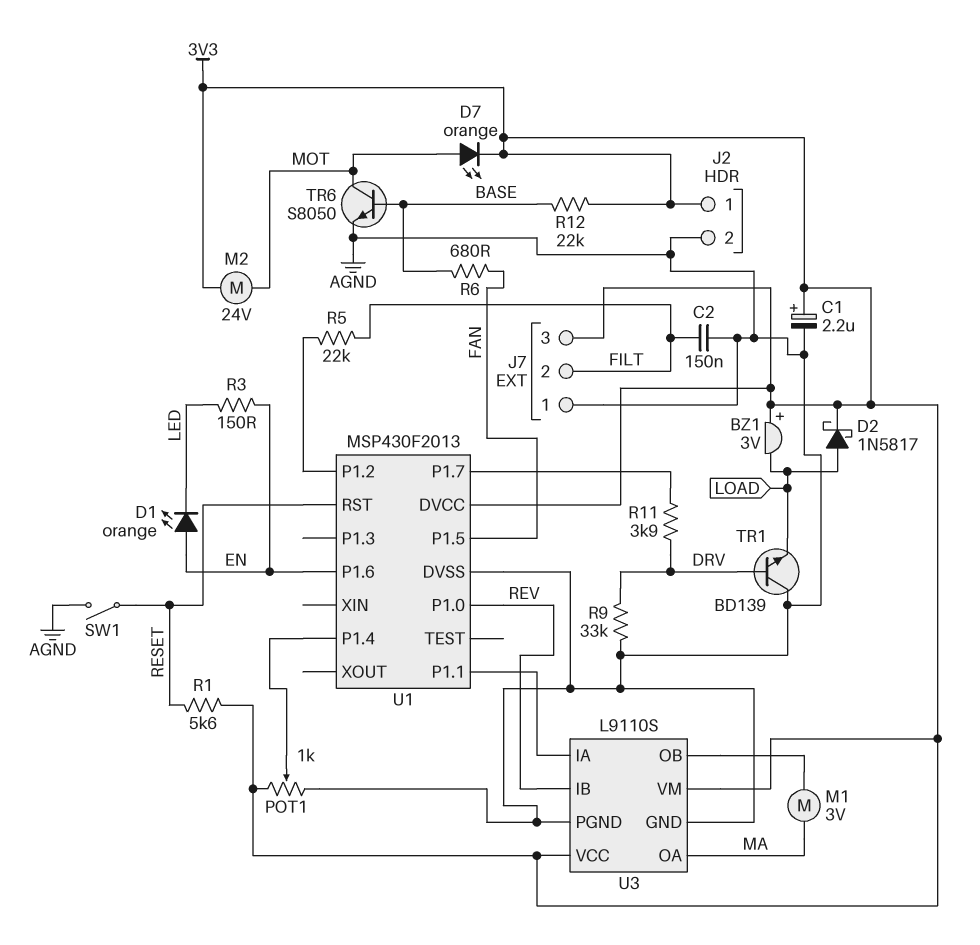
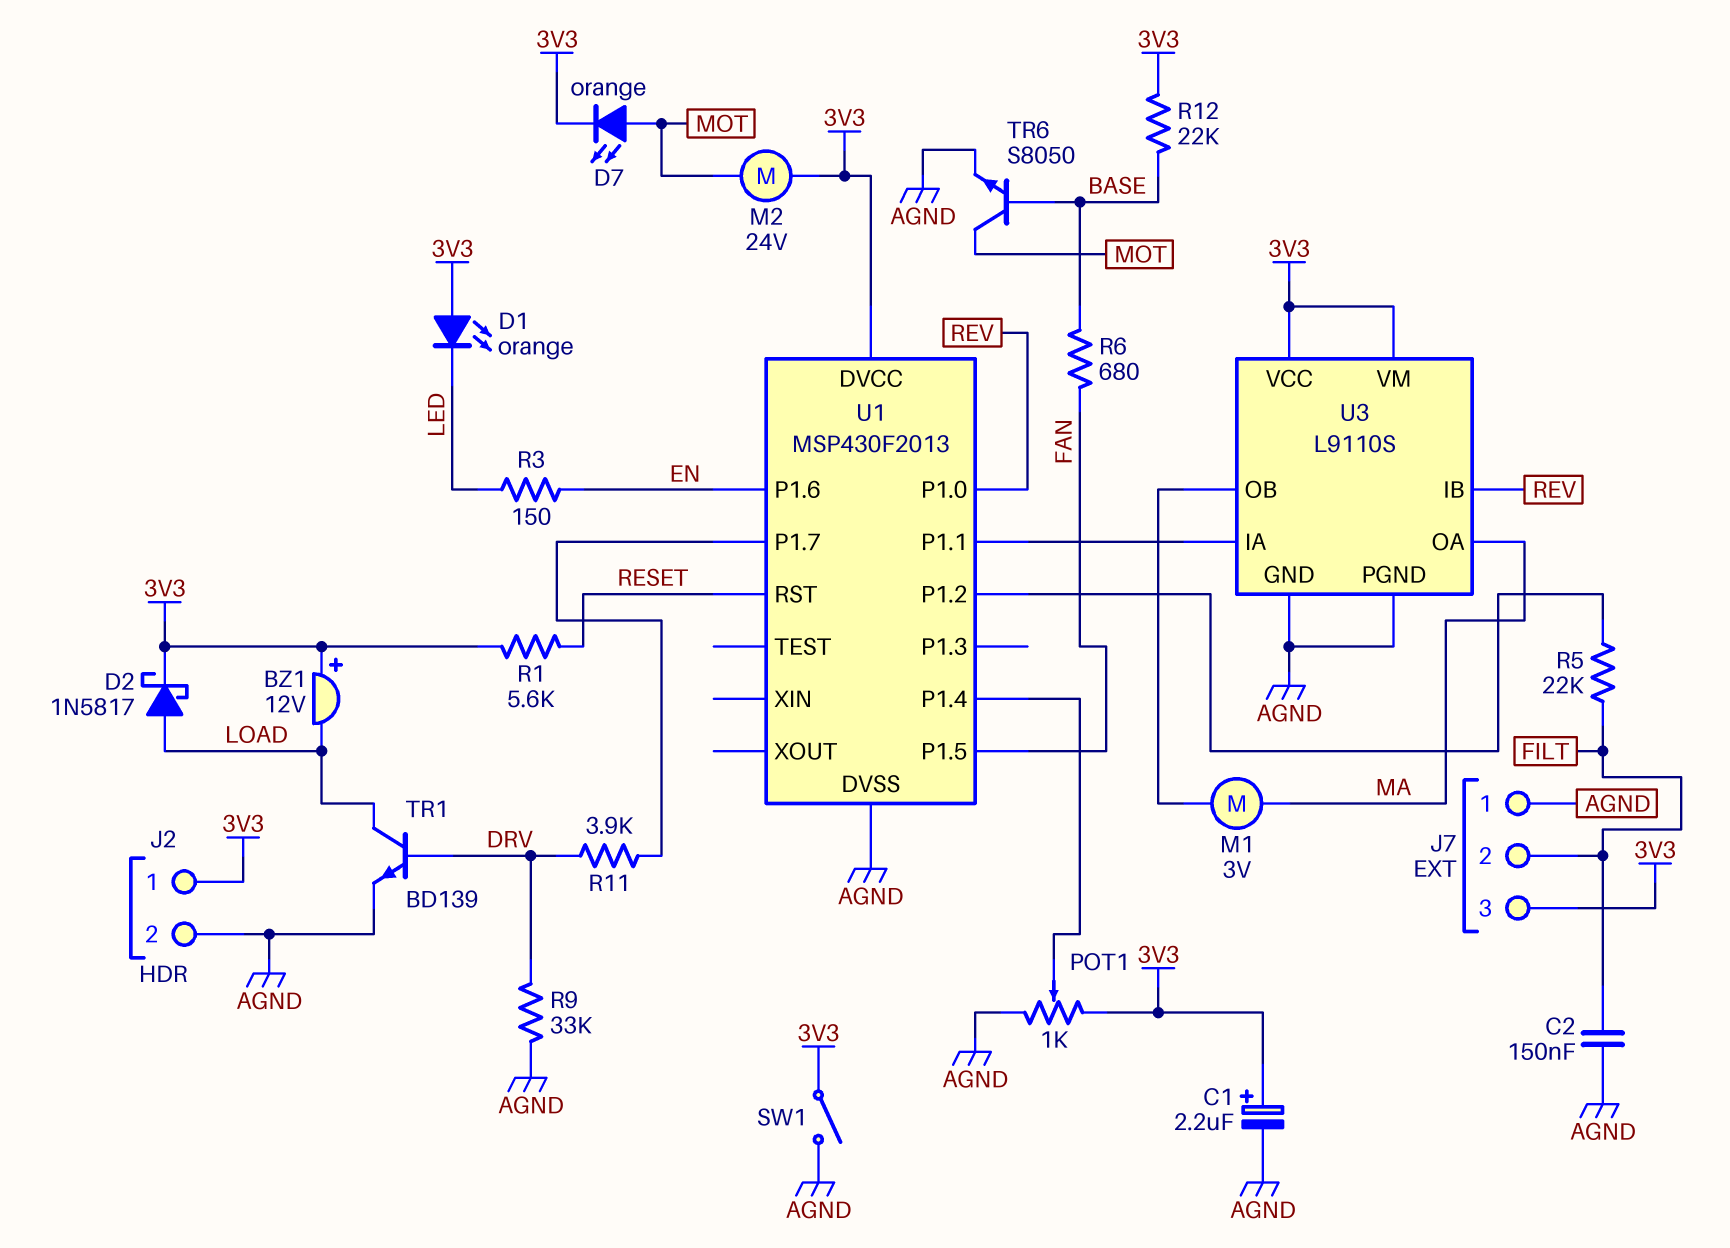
BZ1: buzzer 3V (plus 3V3, minus LOAD) -> buzzer 12V (plus 3V3, minus LOAD)
D1: LED orange (A EN, K LED) -> LED orange (A 3V3, K LED)
SW1: switch (AGND, RESET) -> switch (3V3, AGND)
TR1: NPN BD139 (B DRV, C AGND, E LOAD) -> NPN BD139 (B DRV, C LOAD, E AGND)

